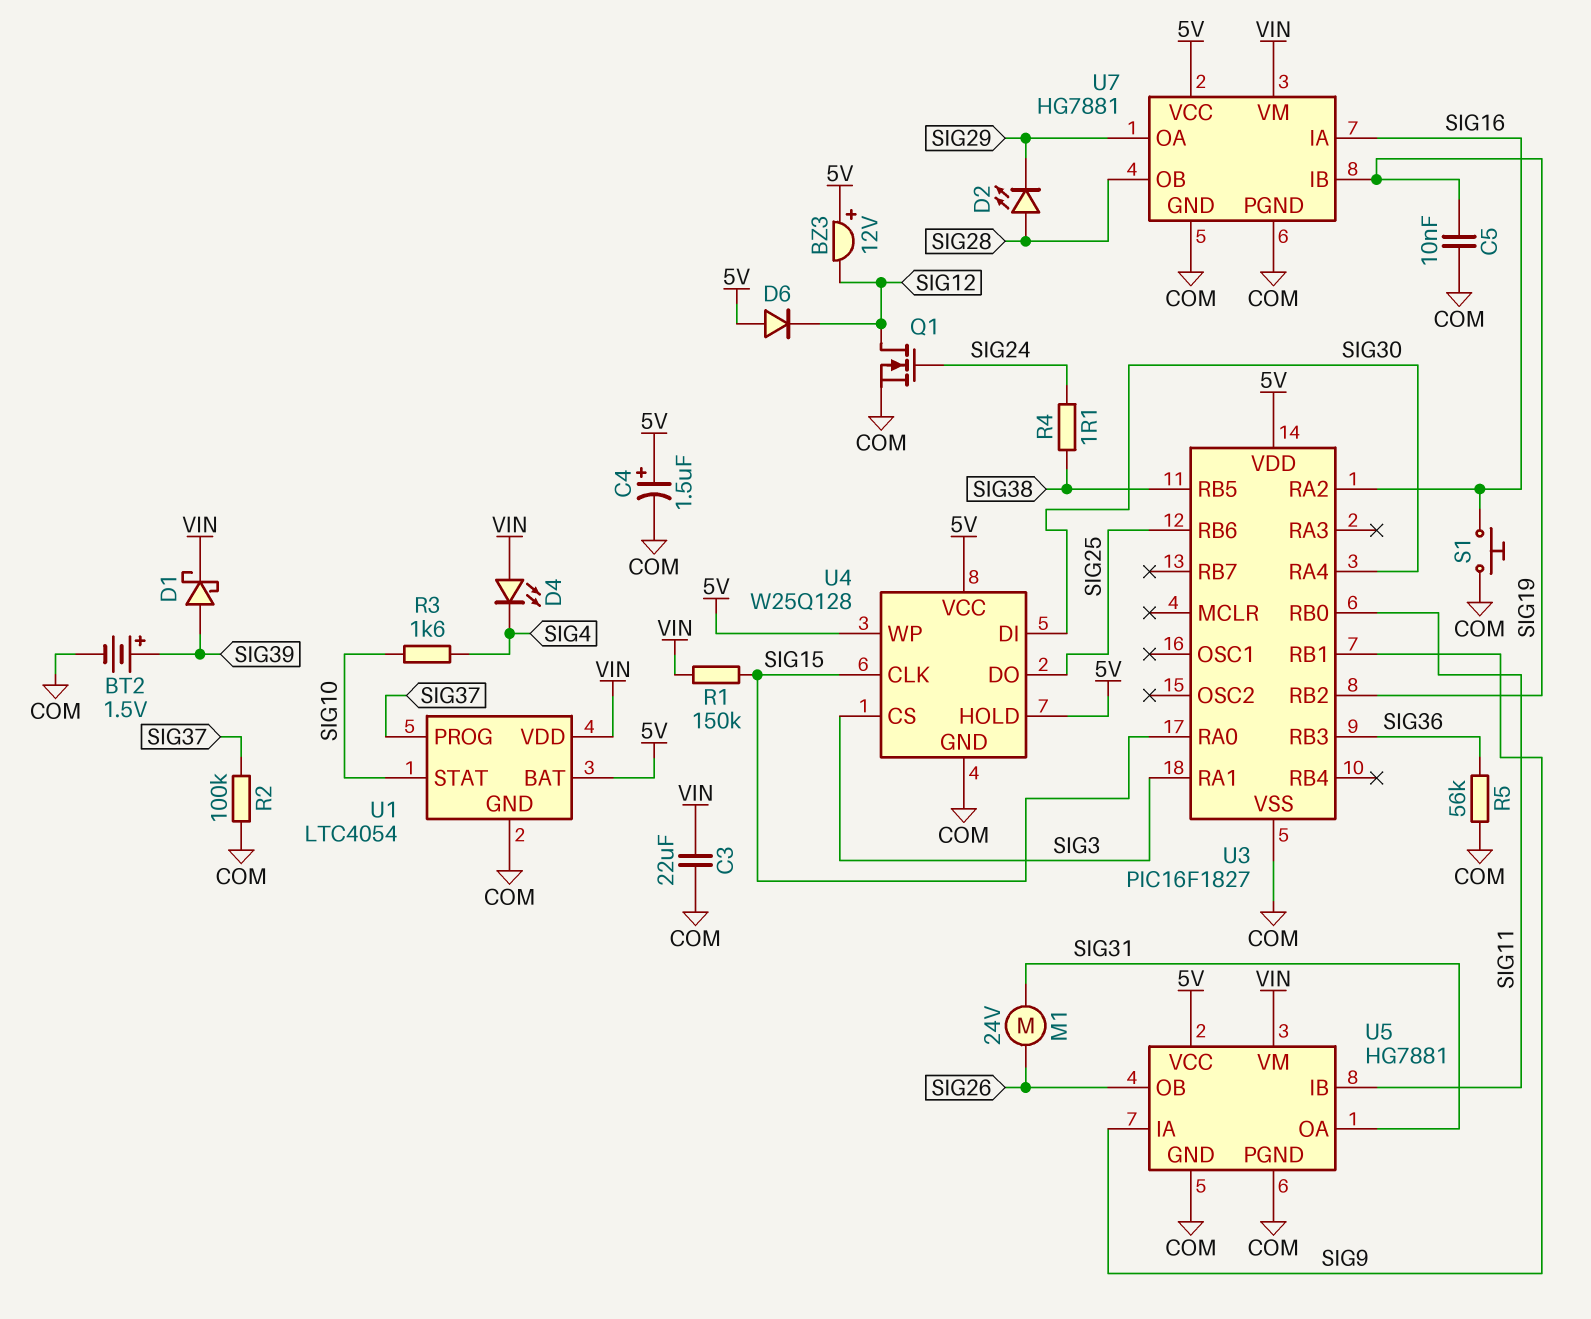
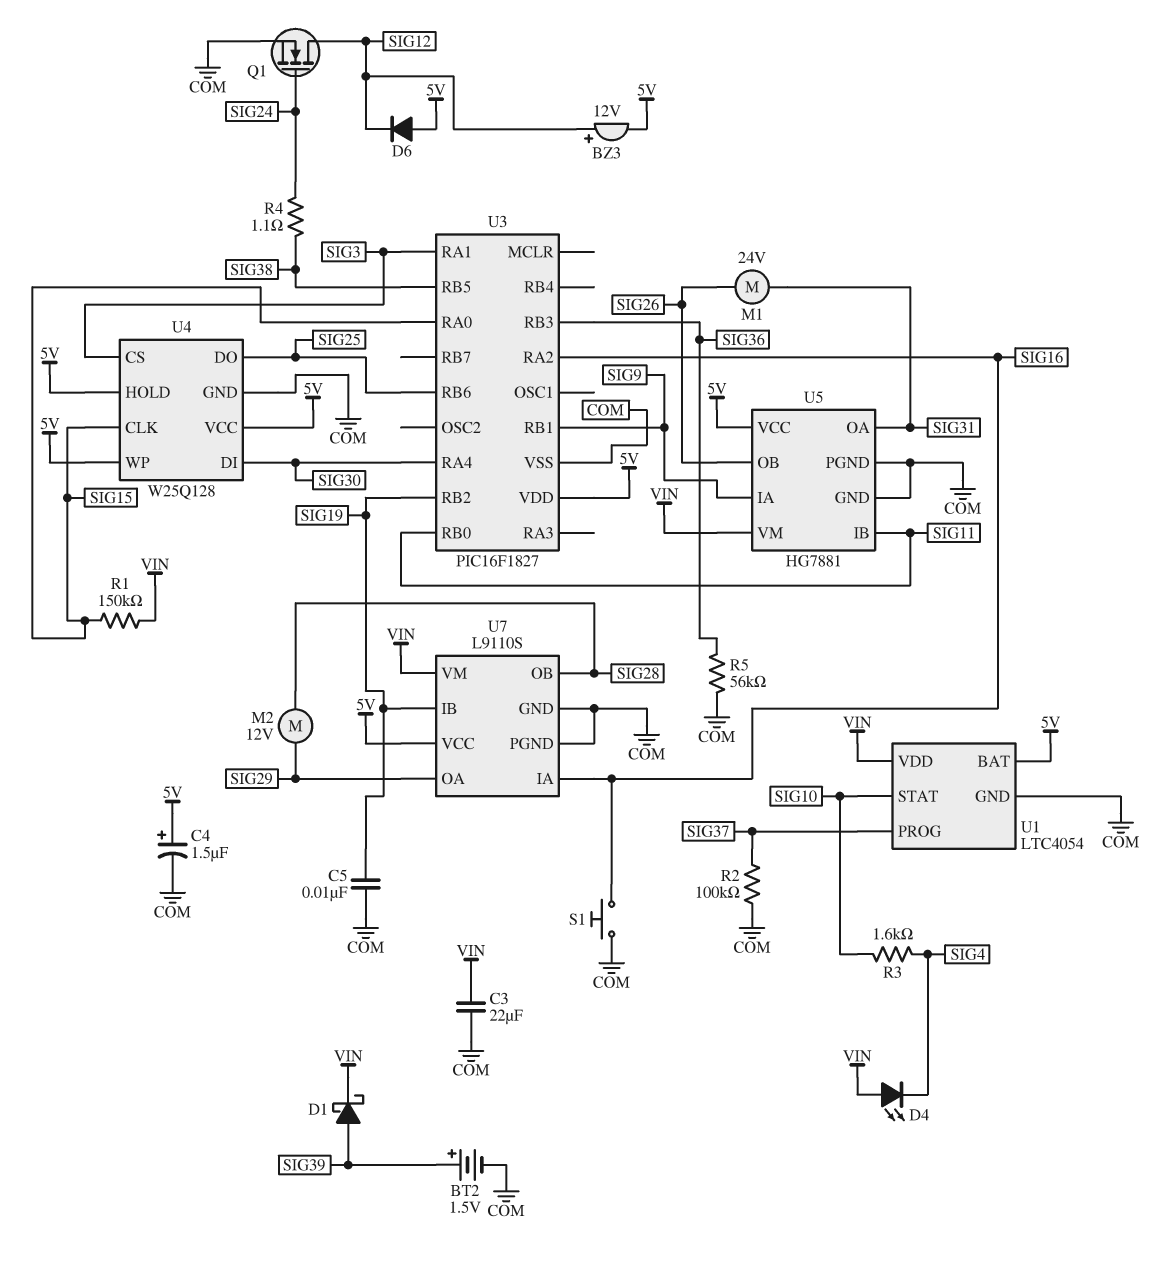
BZ3: buzzer 12V (plus 5V, minus SIG12) -> buzzer 12V (plus SIG12, minus 5V)
D2: LED (A SIG28, K SIG29) -> none
M2: none -> motor 12V (SIG28, SIG29)
U7: HG7881 -> L9110S

